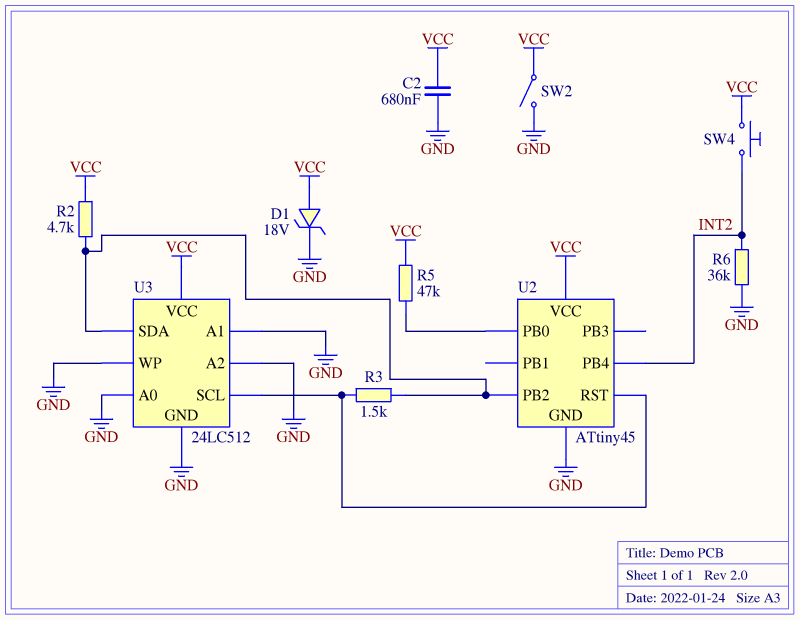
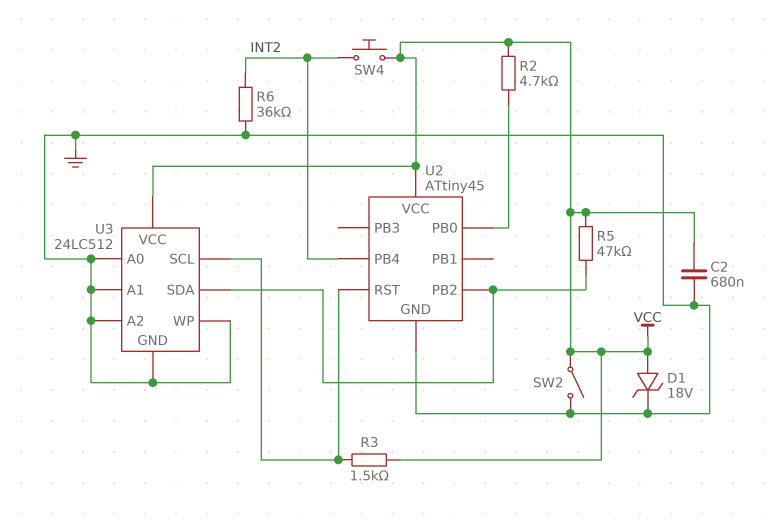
R2: 4.7k (U2/PB2, VCC) -> 4.7k (U2/PB0, VCC)
R3: 1.5k (U2/PB2, U2/RST) -> 1.5k (U2/RST, VCC)
R5: 47k (U2/PB0, VCC) -> 47k (U2/PB2, VCC)

